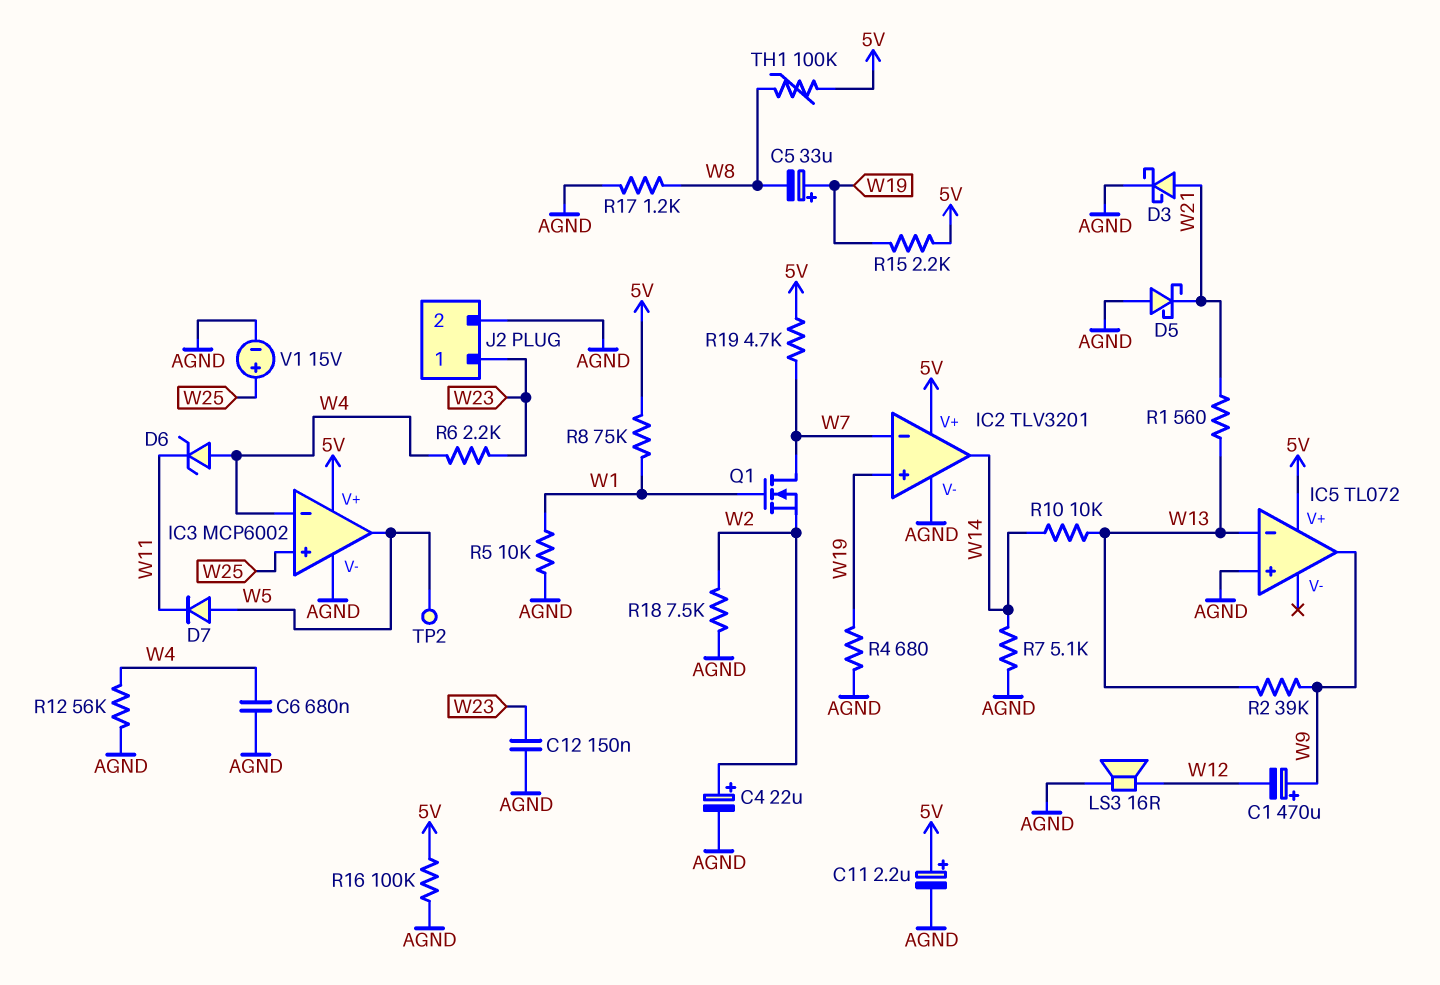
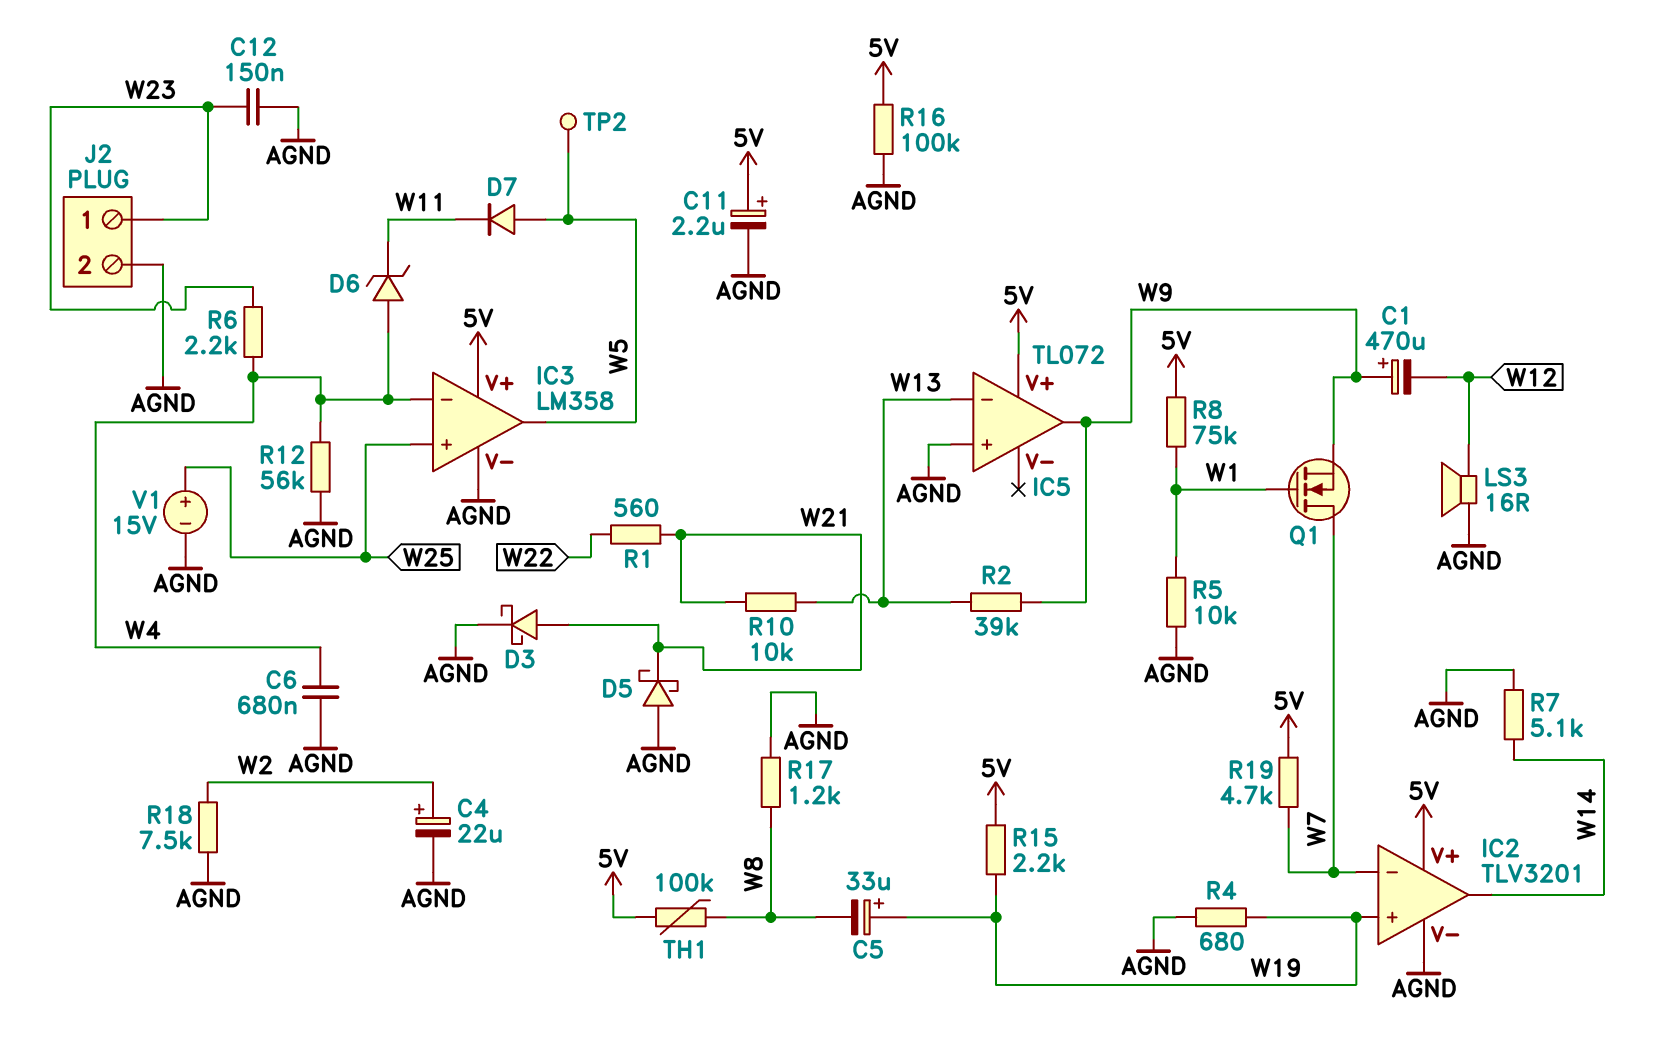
IC3: MCP6002 -> LM358
Q1: NMOS (G W1, D W7, S W2) -> NMOS (G W1, D W7, S W9)
R1: 560 (W13, W21) -> 560 (W21, W22)
R10: 10k (W13, W14) -> 10k (W13, W21)

